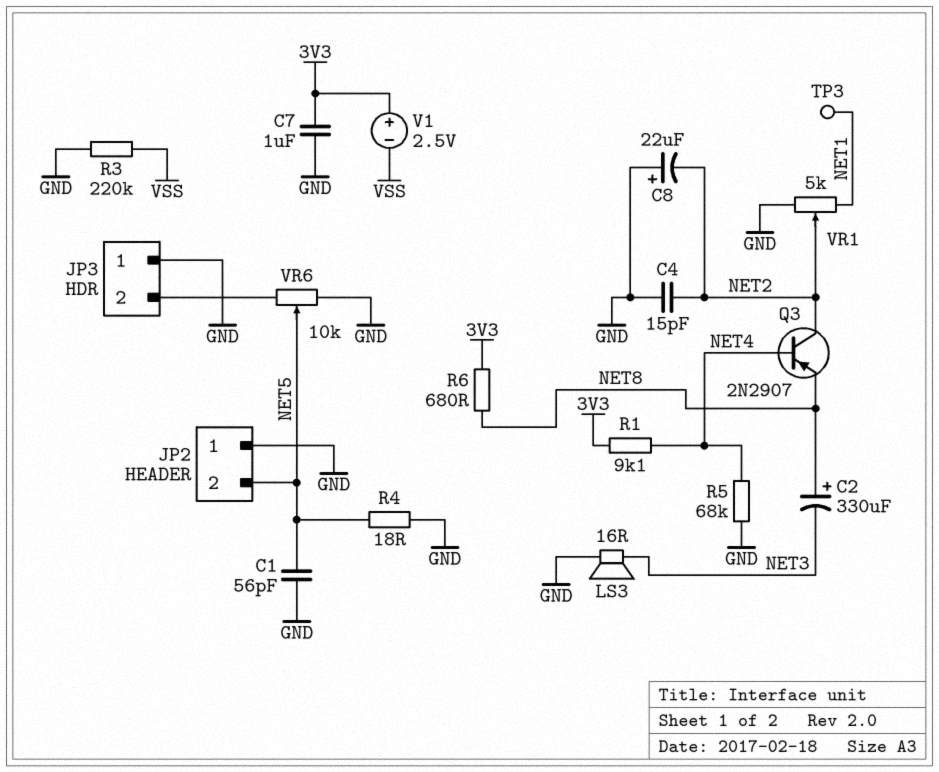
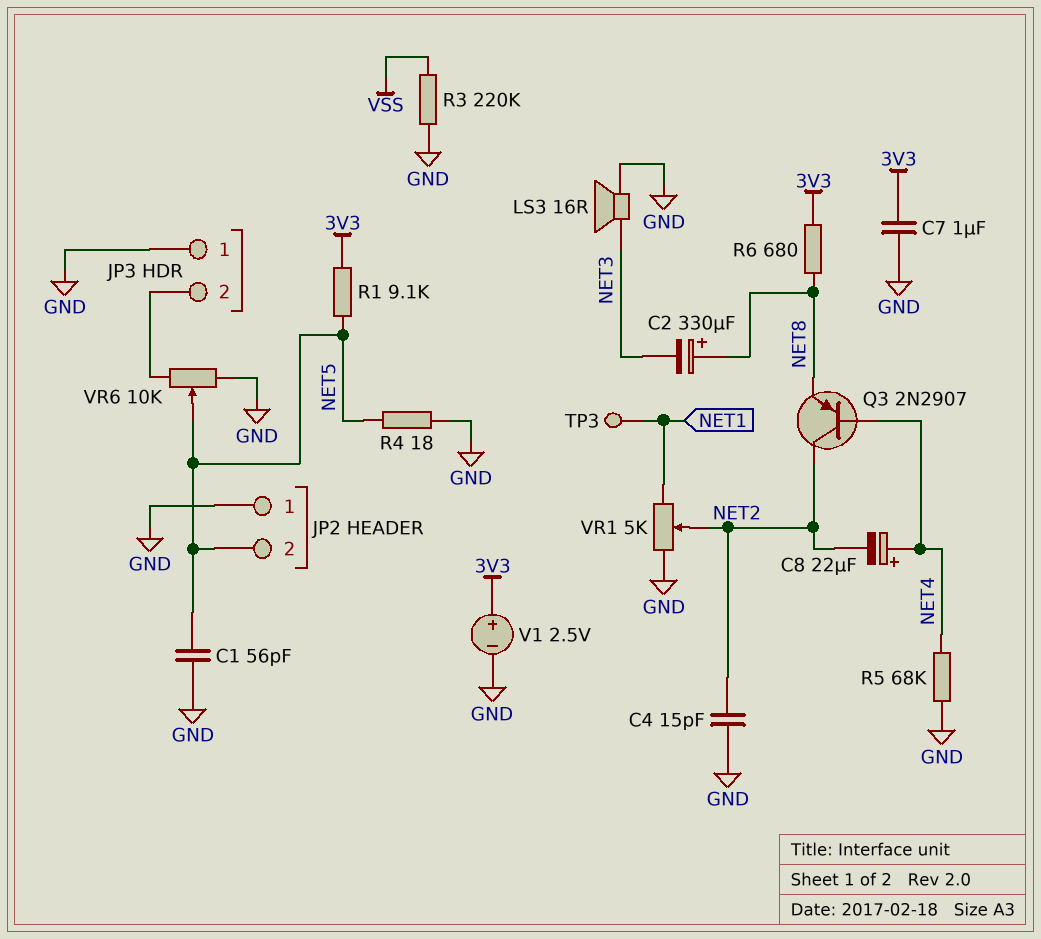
C8: 22uF (plus GND, minus NET2) -> 22uF (plus NET4, minus NET2)
R1: 9.1k (3V3, NET4) -> 9.1k (3V3, NET5)
V1: 2.5V (plus 3V3, minus VSS) -> 2.5V (plus 3V3, minus GND)

